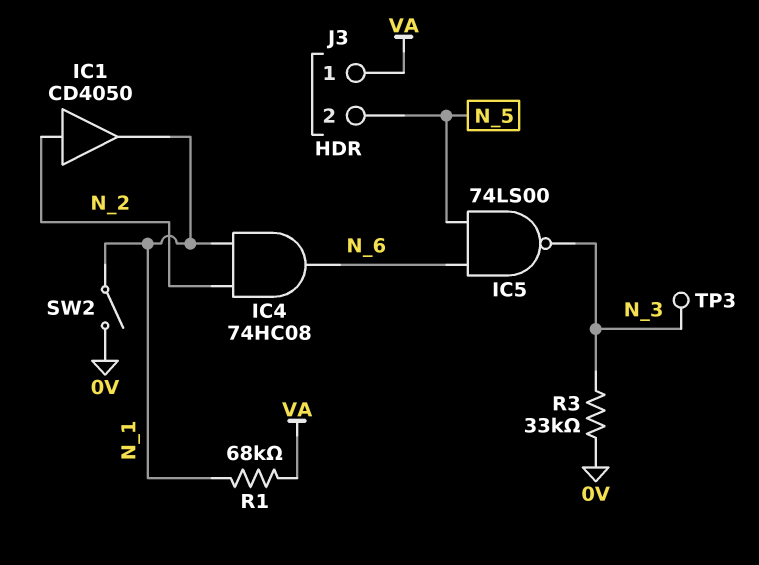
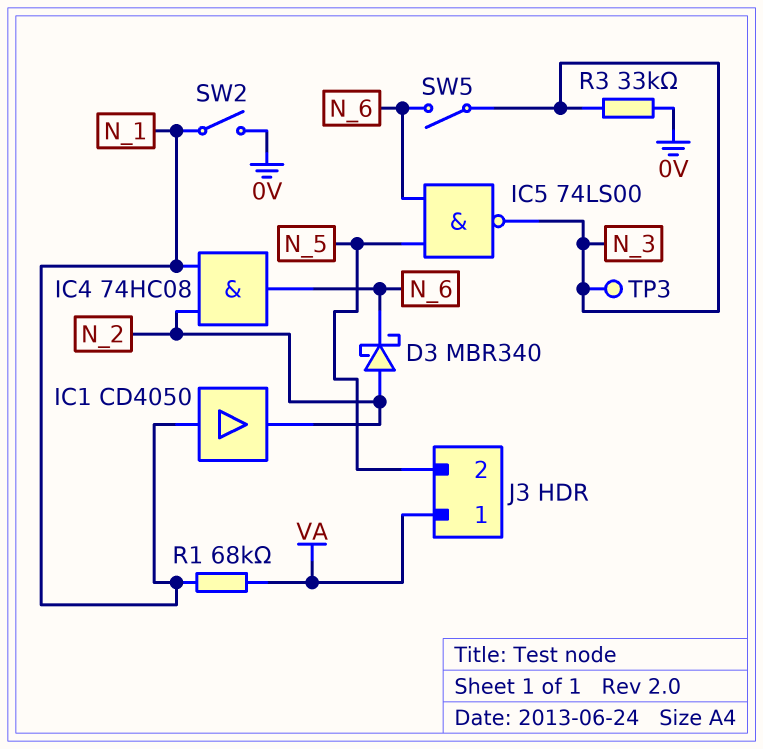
D3: none -> schottky MBR340 (A N_2, K N_6)
IC1: buffer CD4050 (in N_2, out N_1) -> buffer CD4050 (in N_1, out N_2)
SW5: none -> switch (N_3, N_6)

